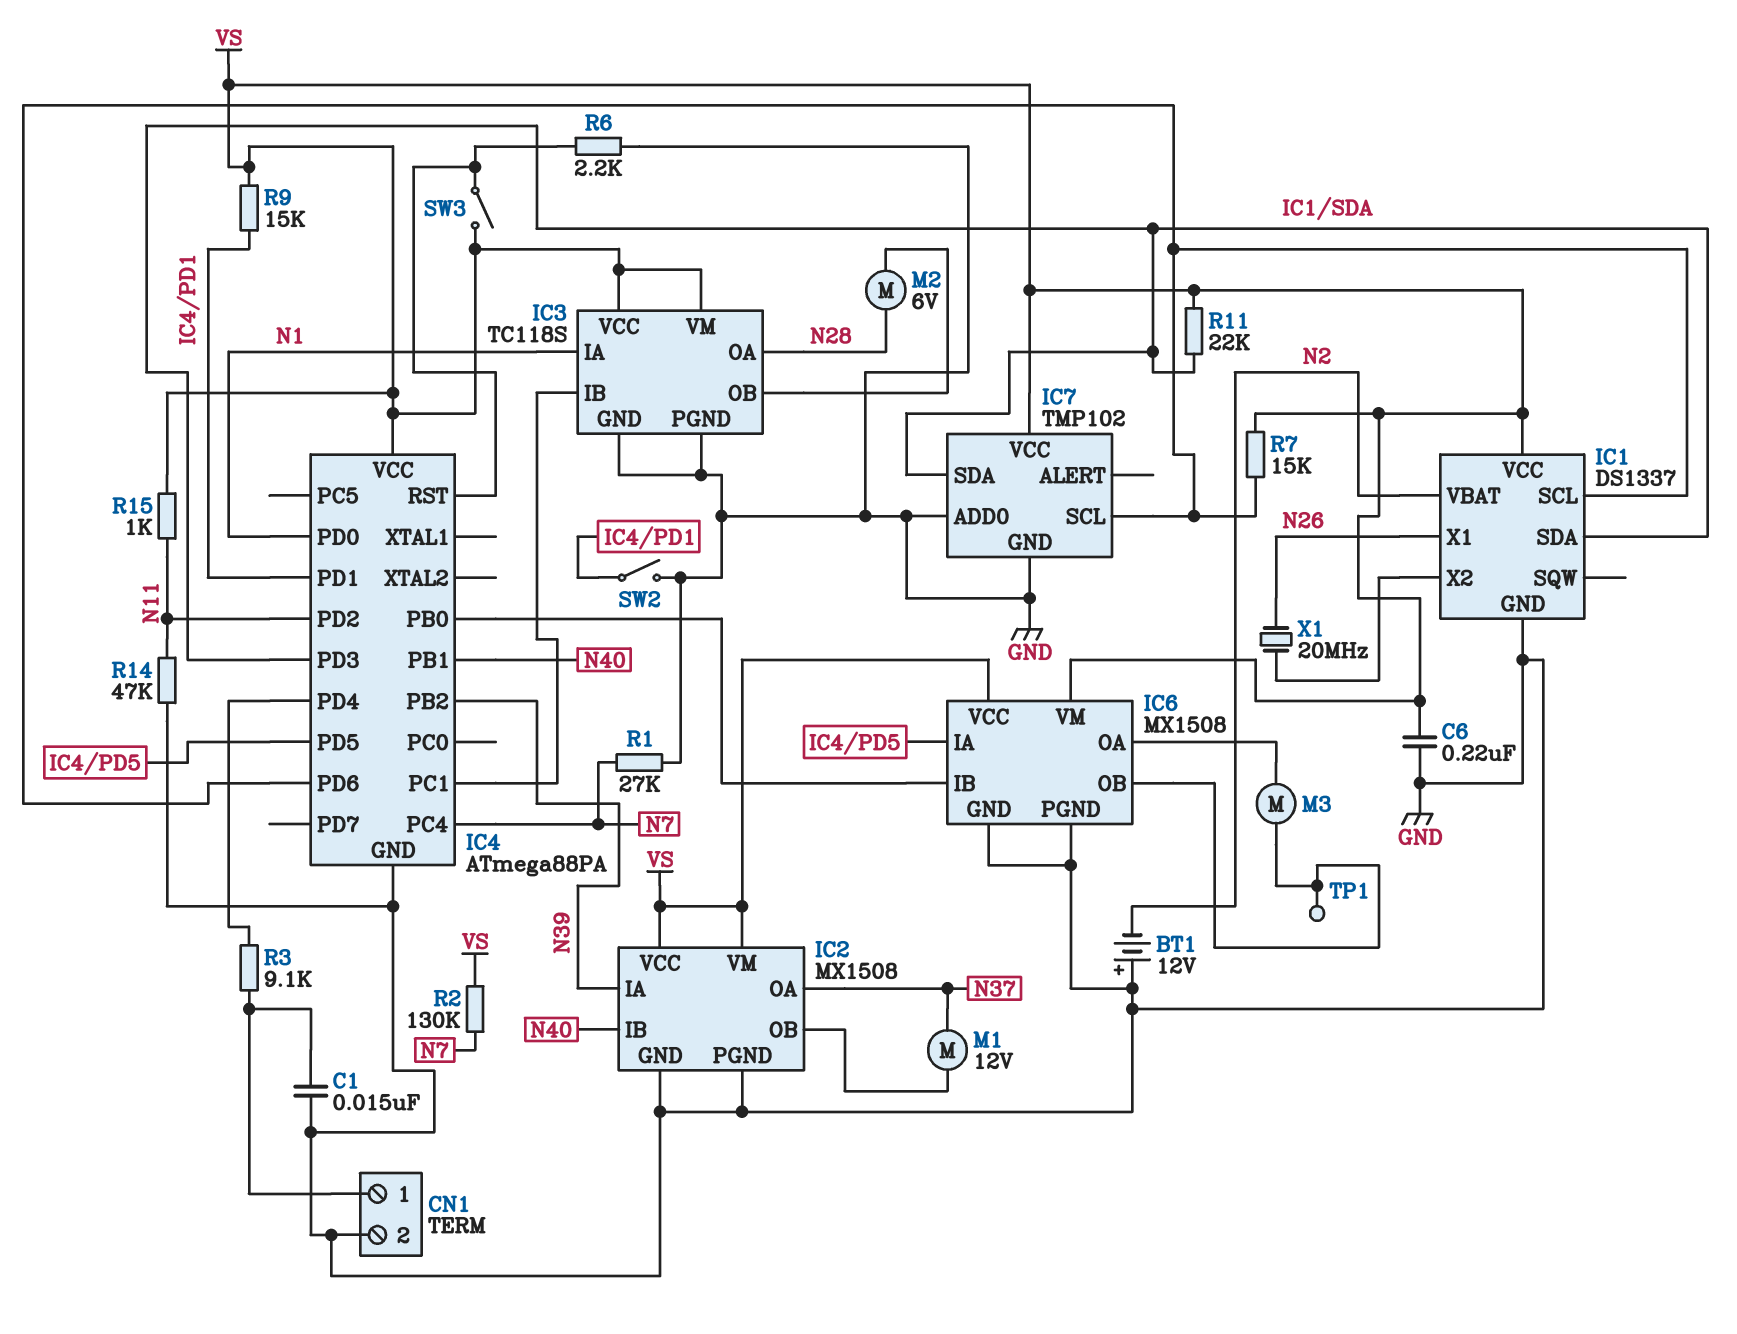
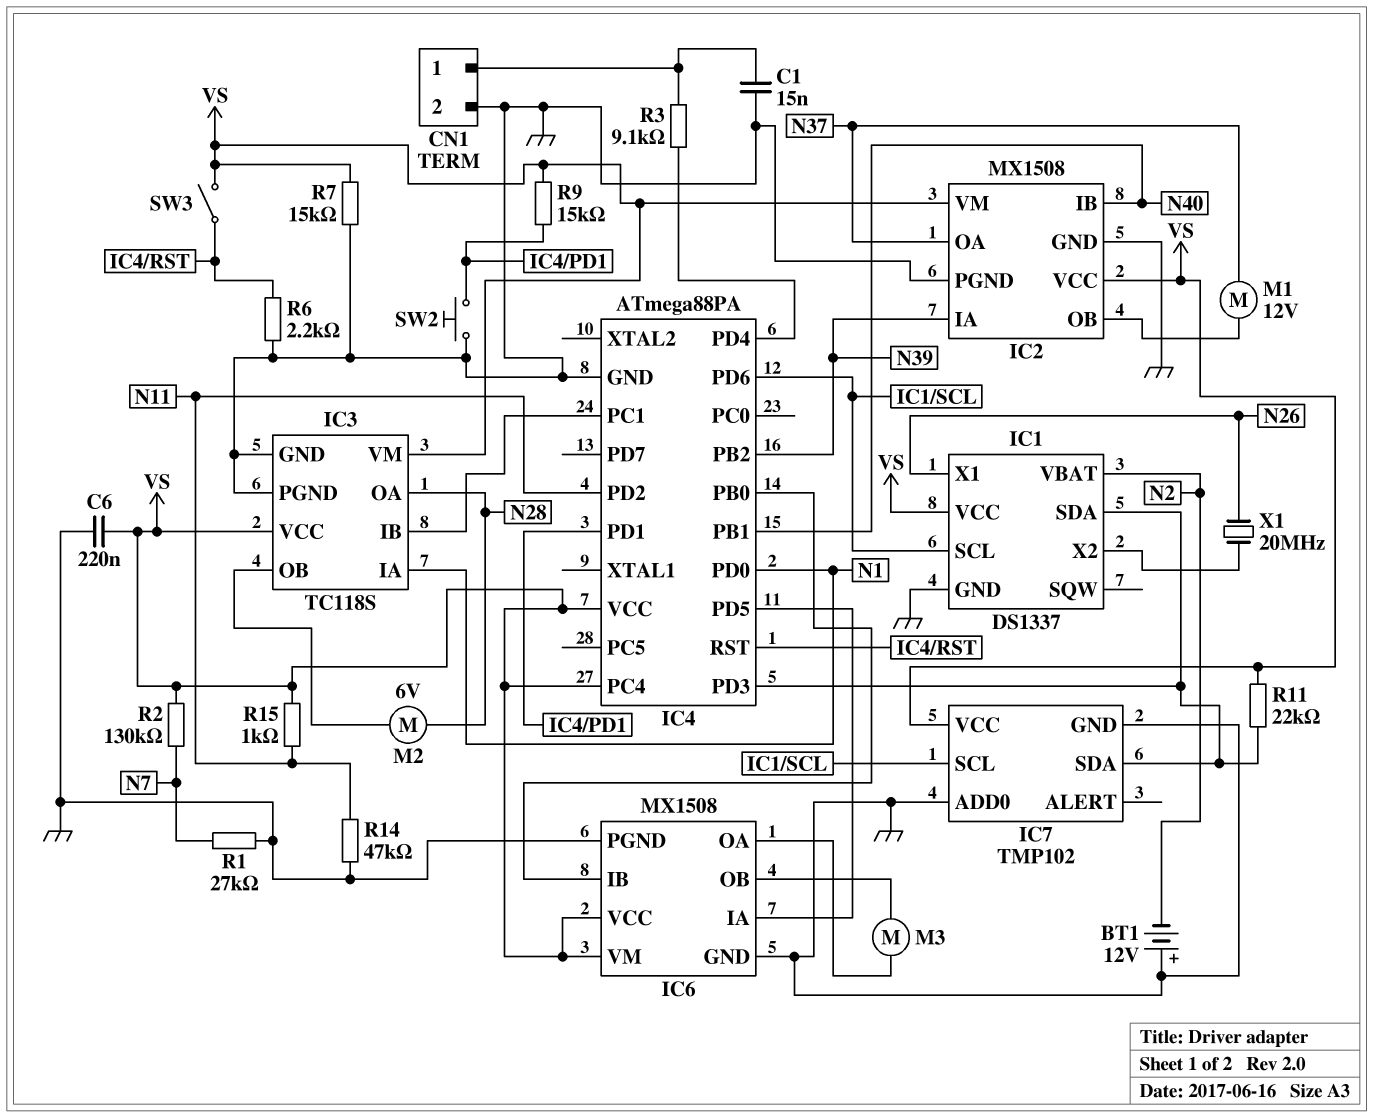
IC4 pin PC4: N7 -> VS
R7: 15k (IC1/SCL, VS) -> 15k (GND, VS)
SW2: switch (GND, IC4/PD1) -> button (GND, IC4/PD1)
TP1: test point (IC6/OB) -> none

